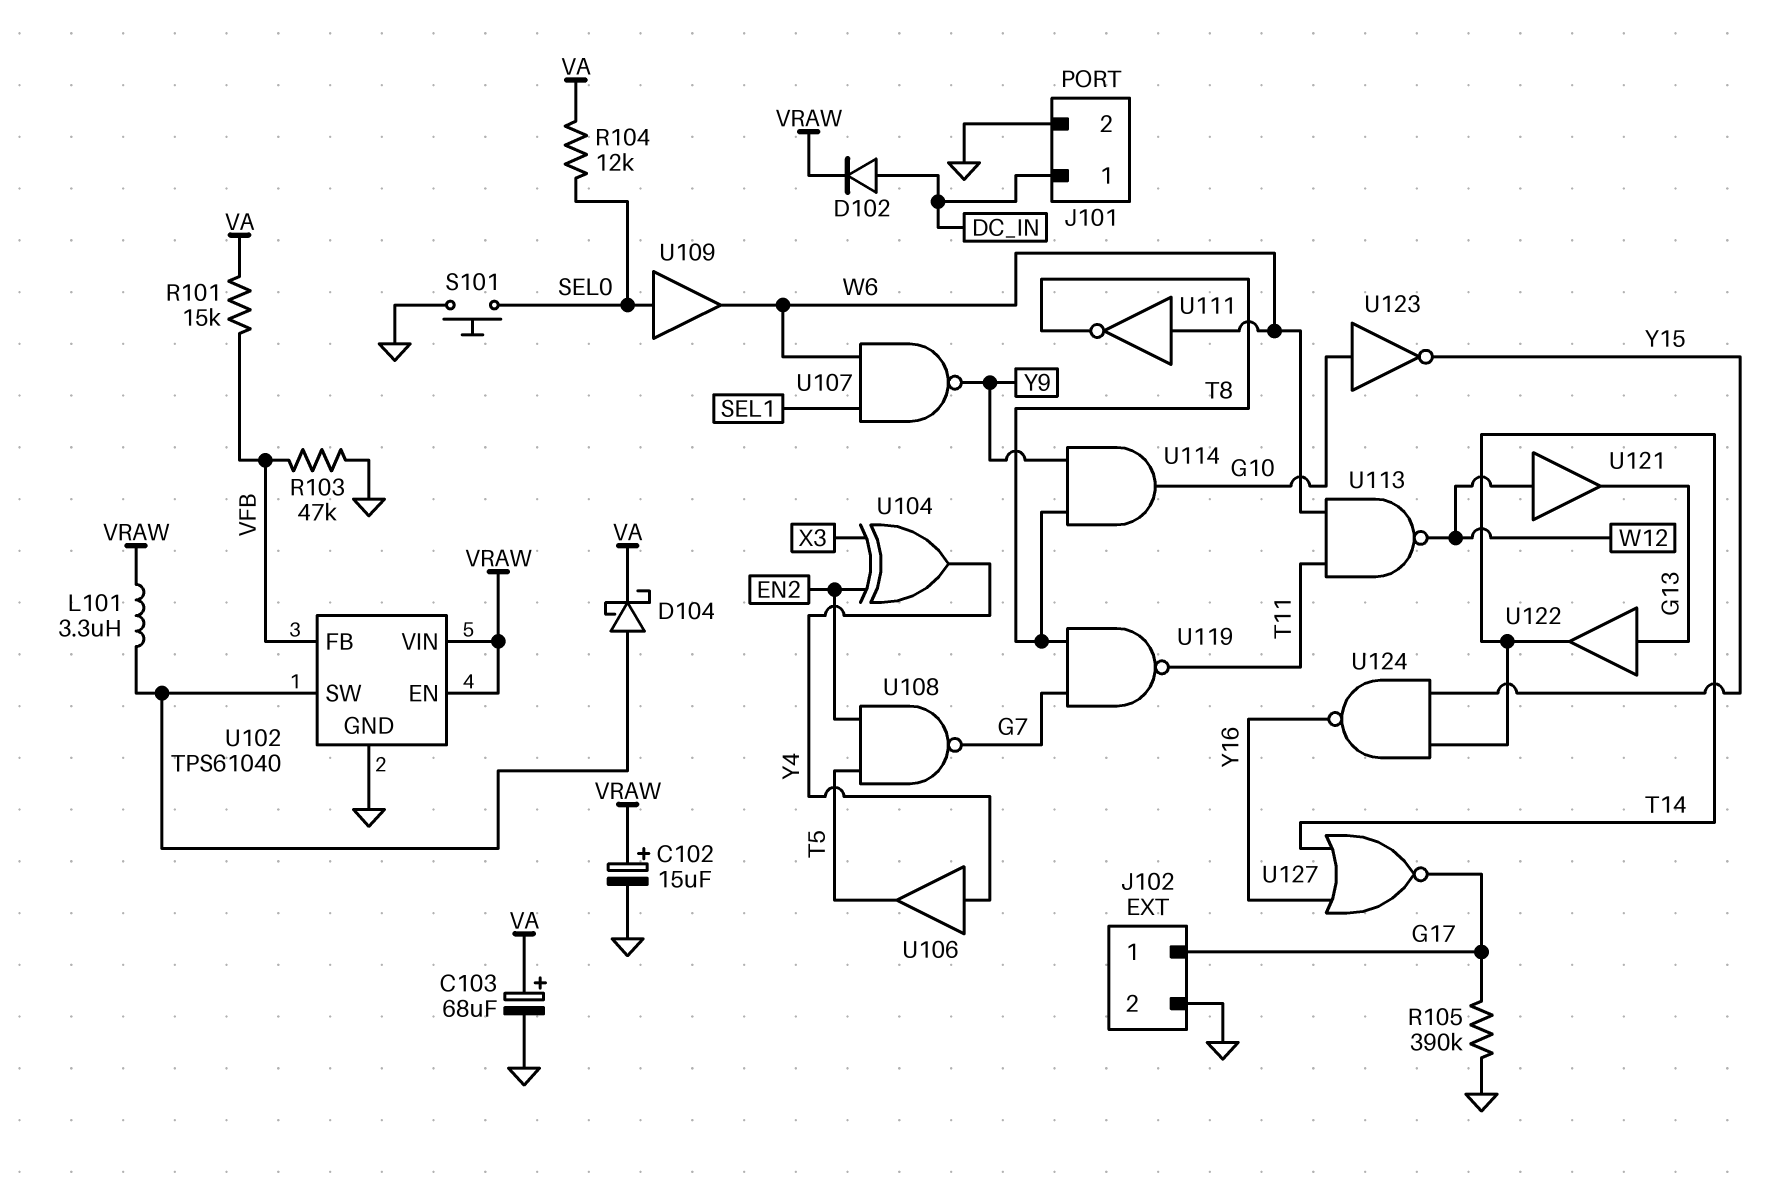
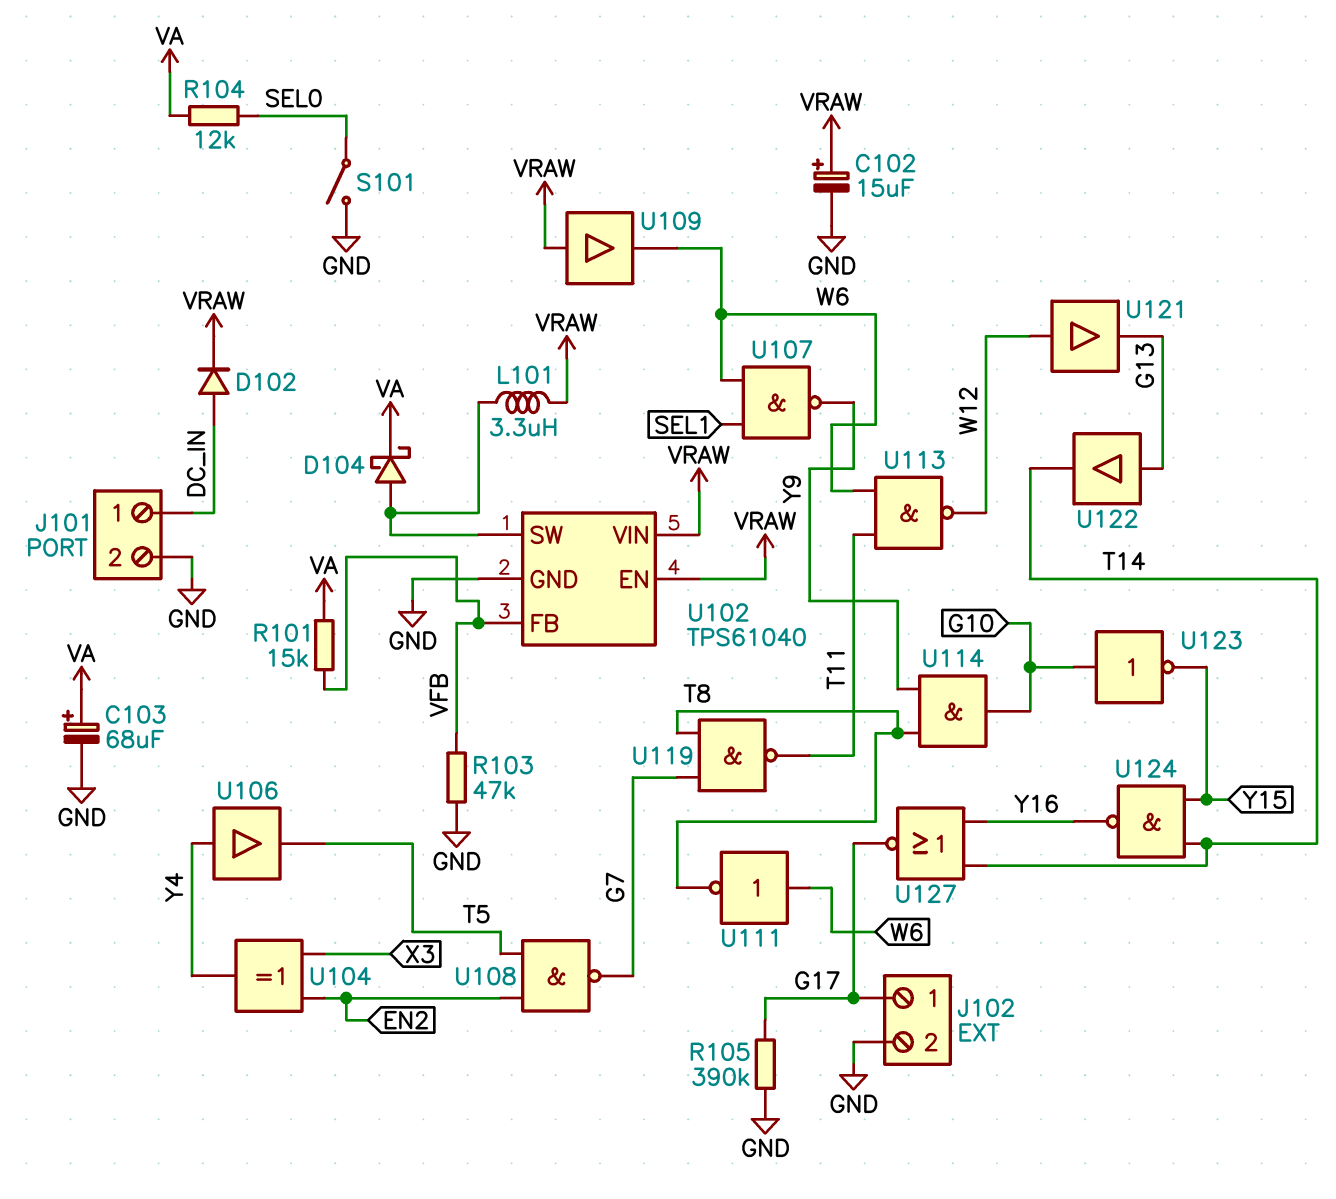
S101: button (GND, SEL0) -> switch (GND, SEL0)
U109: buffer (in SEL0, out W6) -> buffer (in VRAW, out W6)

